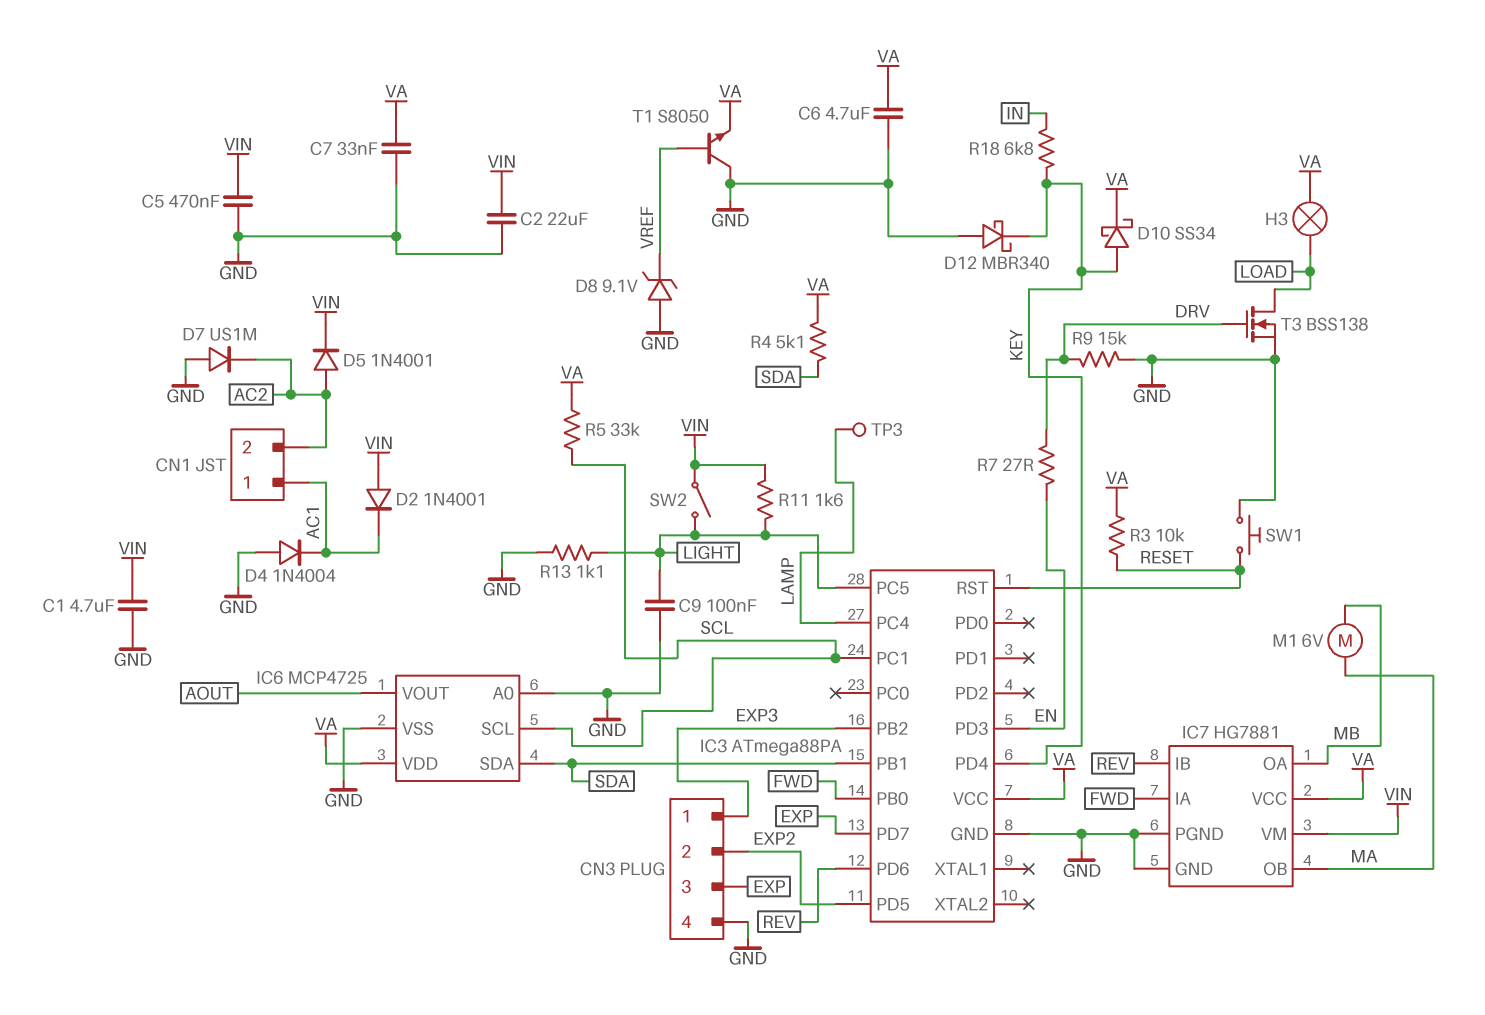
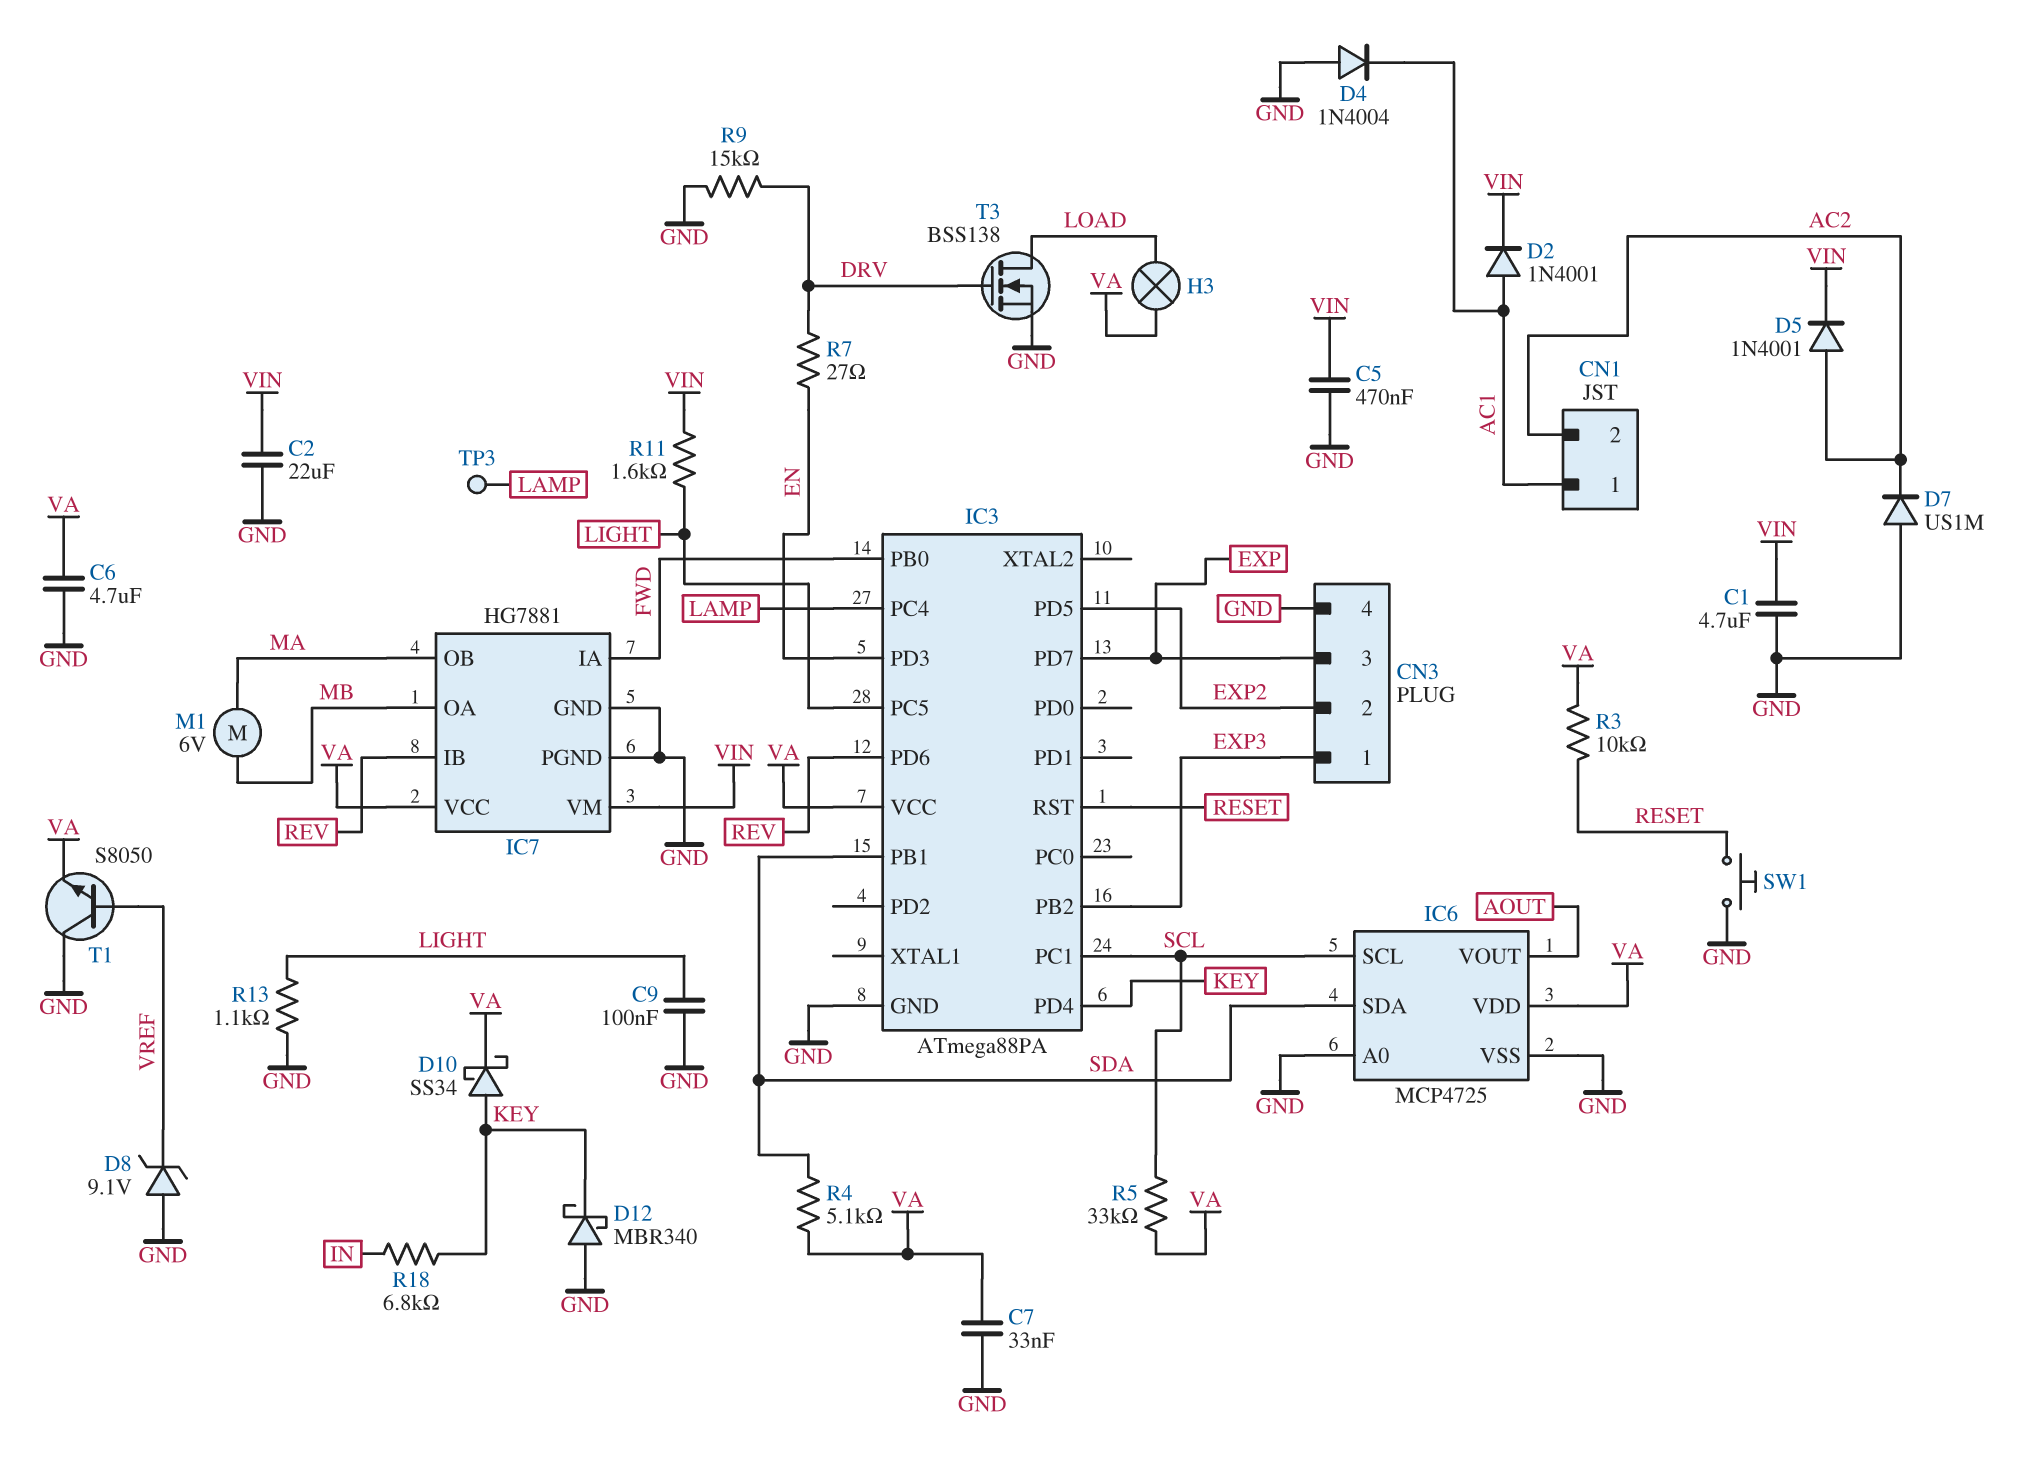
D2: diode 1N4001 (A VIN, K AC1) -> diode 1N4001 (A AC1, K VIN)
SW2: switch (LIGHT, VIN) -> none

